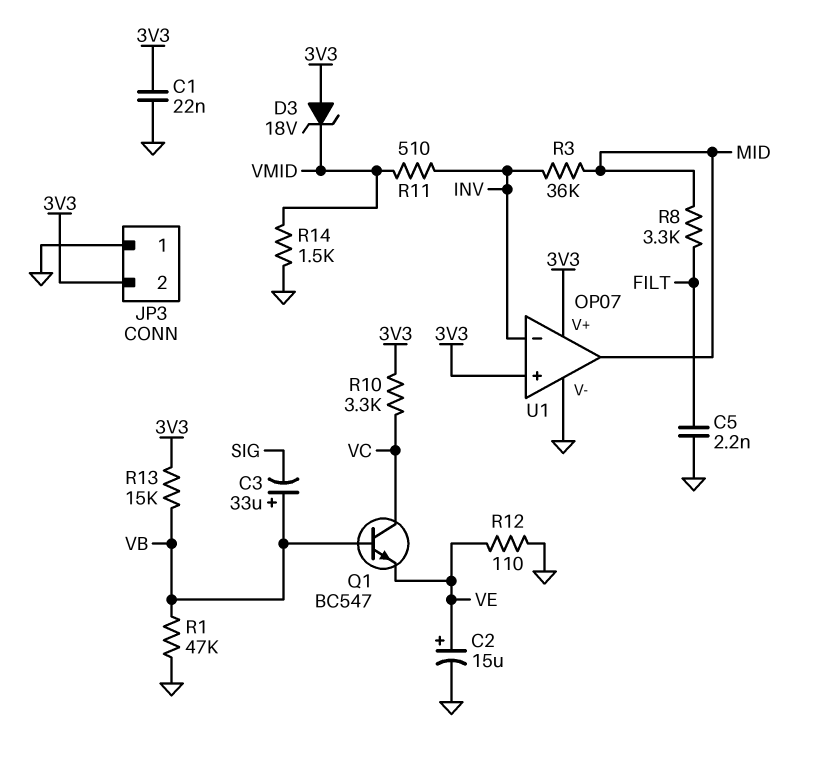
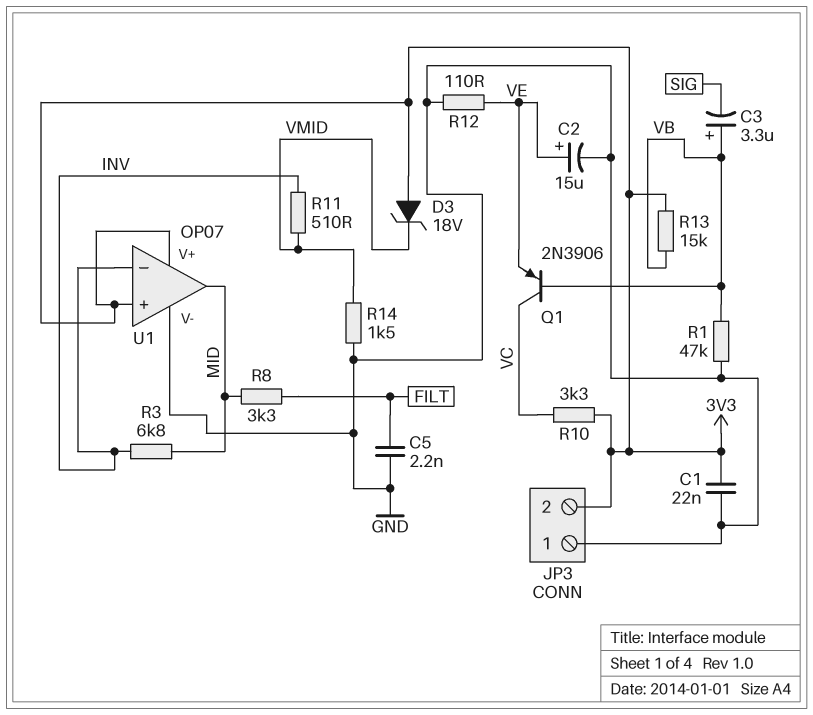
C3: 33uF (plus VB, minus SIG) -> 3.3uF (plus VB, minus SIG)
Q1: NPN BC547 (B VB, C VC, E VE) -> PNP 2N3906 (B VB, C VC, E VE)
R3: 36k (INV, MID) -> 6.8k (INV, MID)

